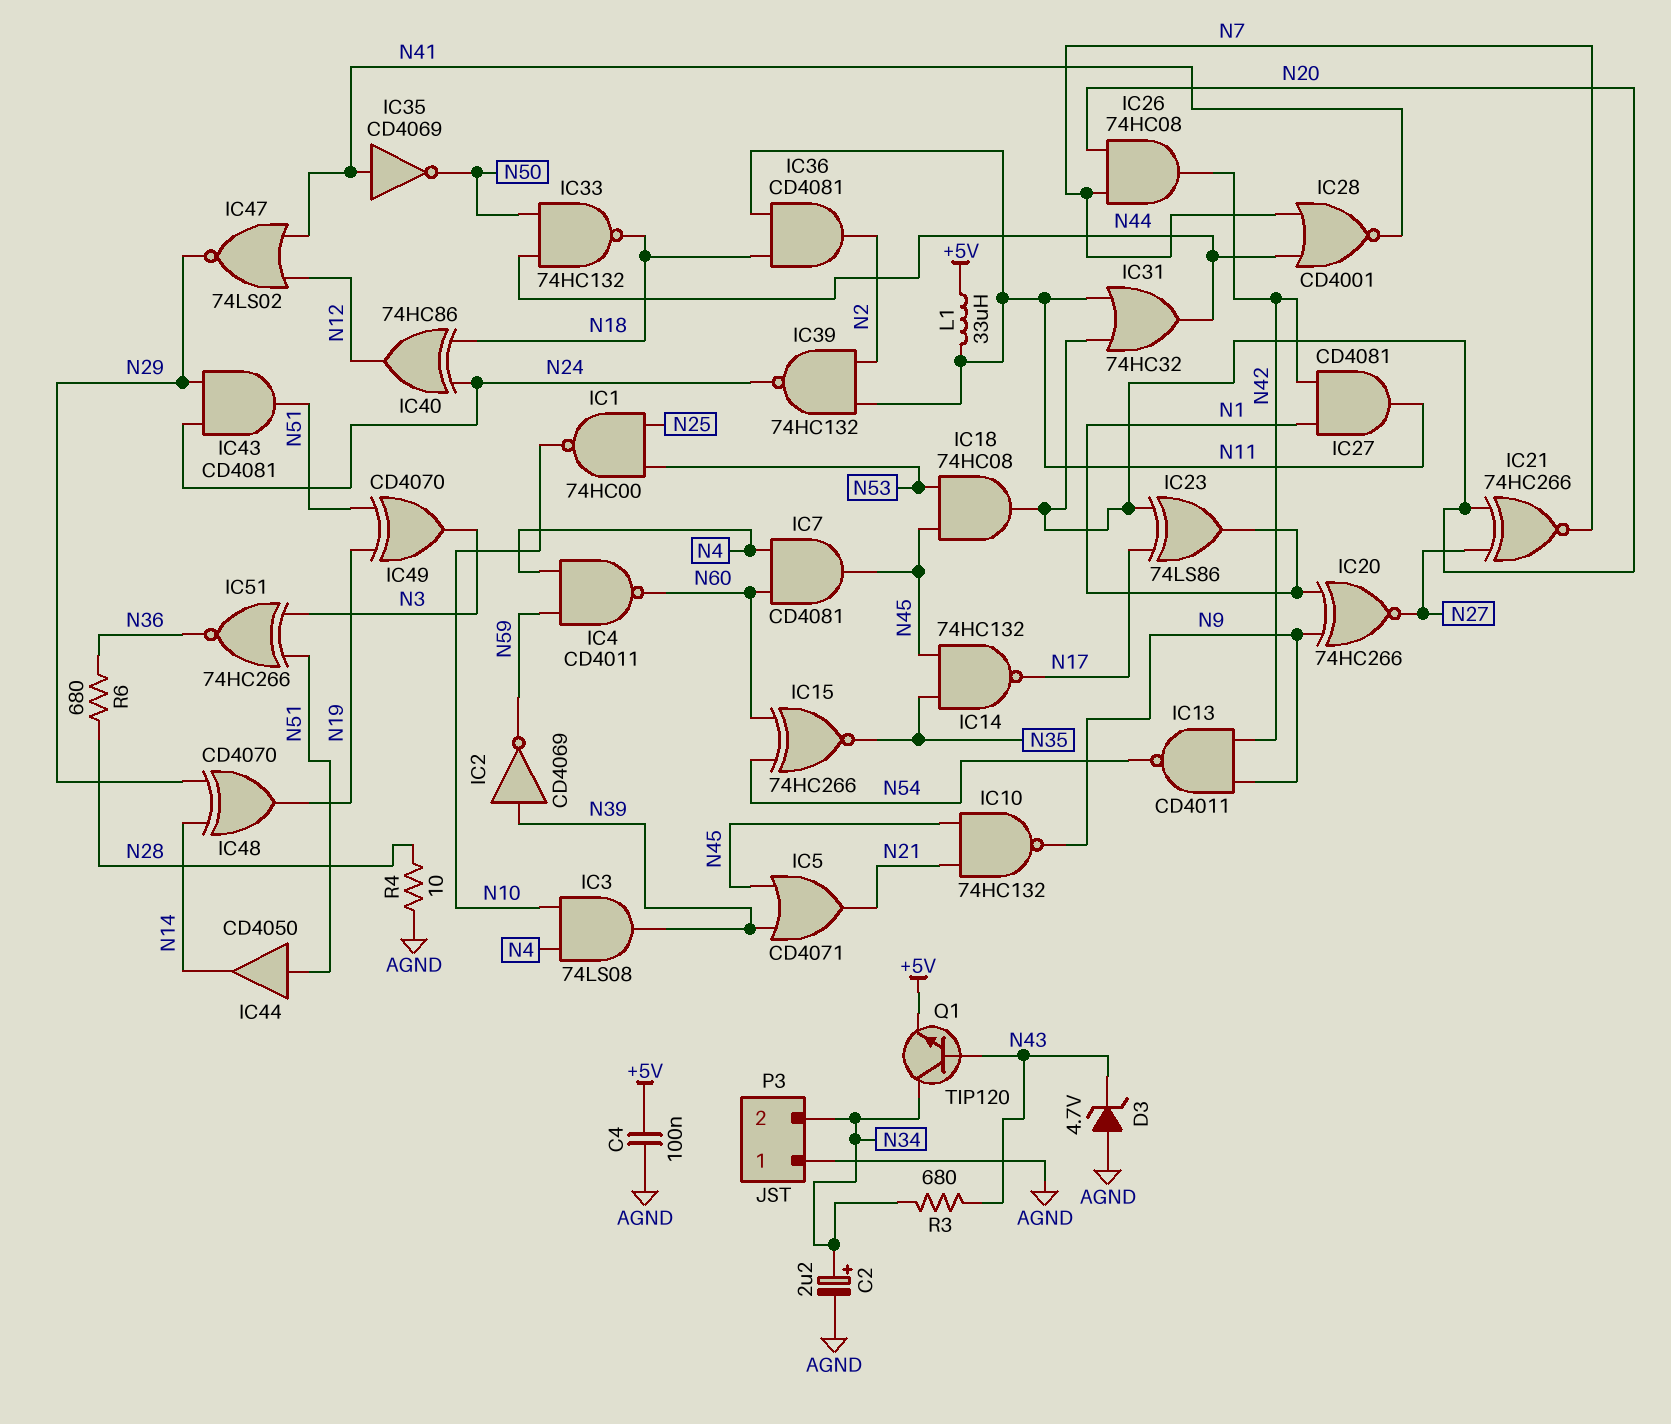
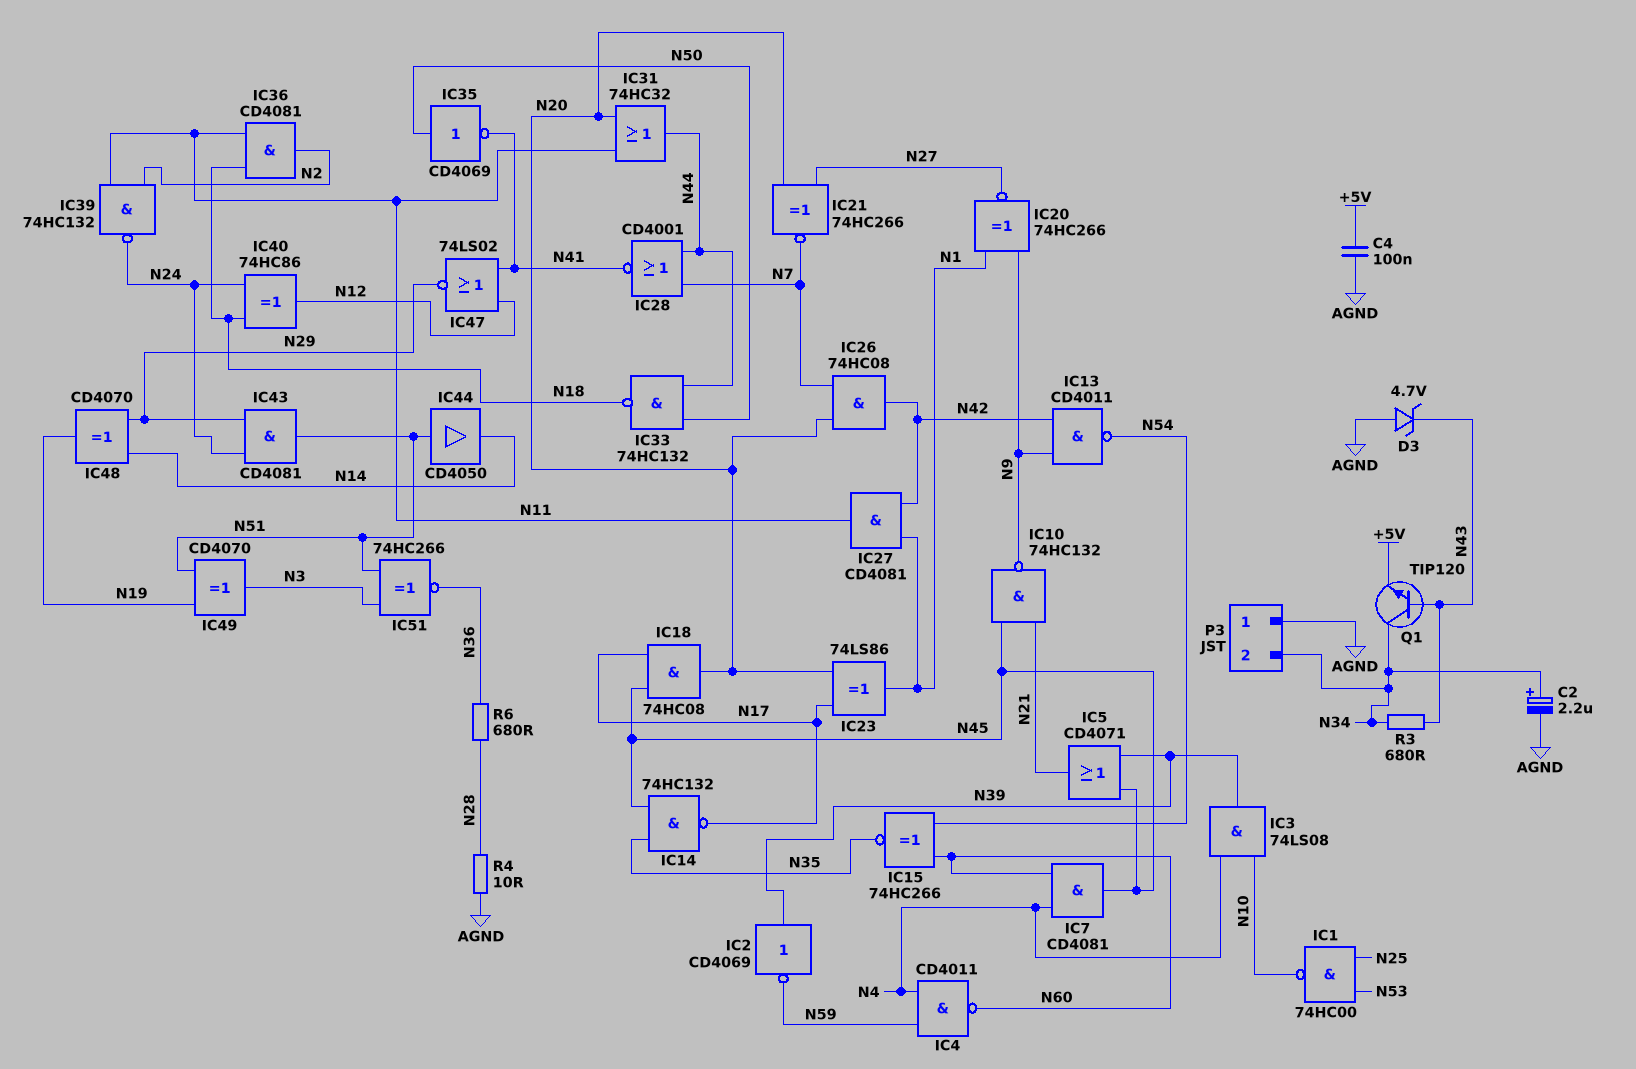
IC18: AND 74HC08 (in N45, in N53, out N20) -> AND 74HC08 (in N17, in N45, out N20)
IC35: NOT CD4069 (in N41, out N50) -> NOT CD4069 (in N50, out N41)
L1: 33uH (+5V, N11) -> none

